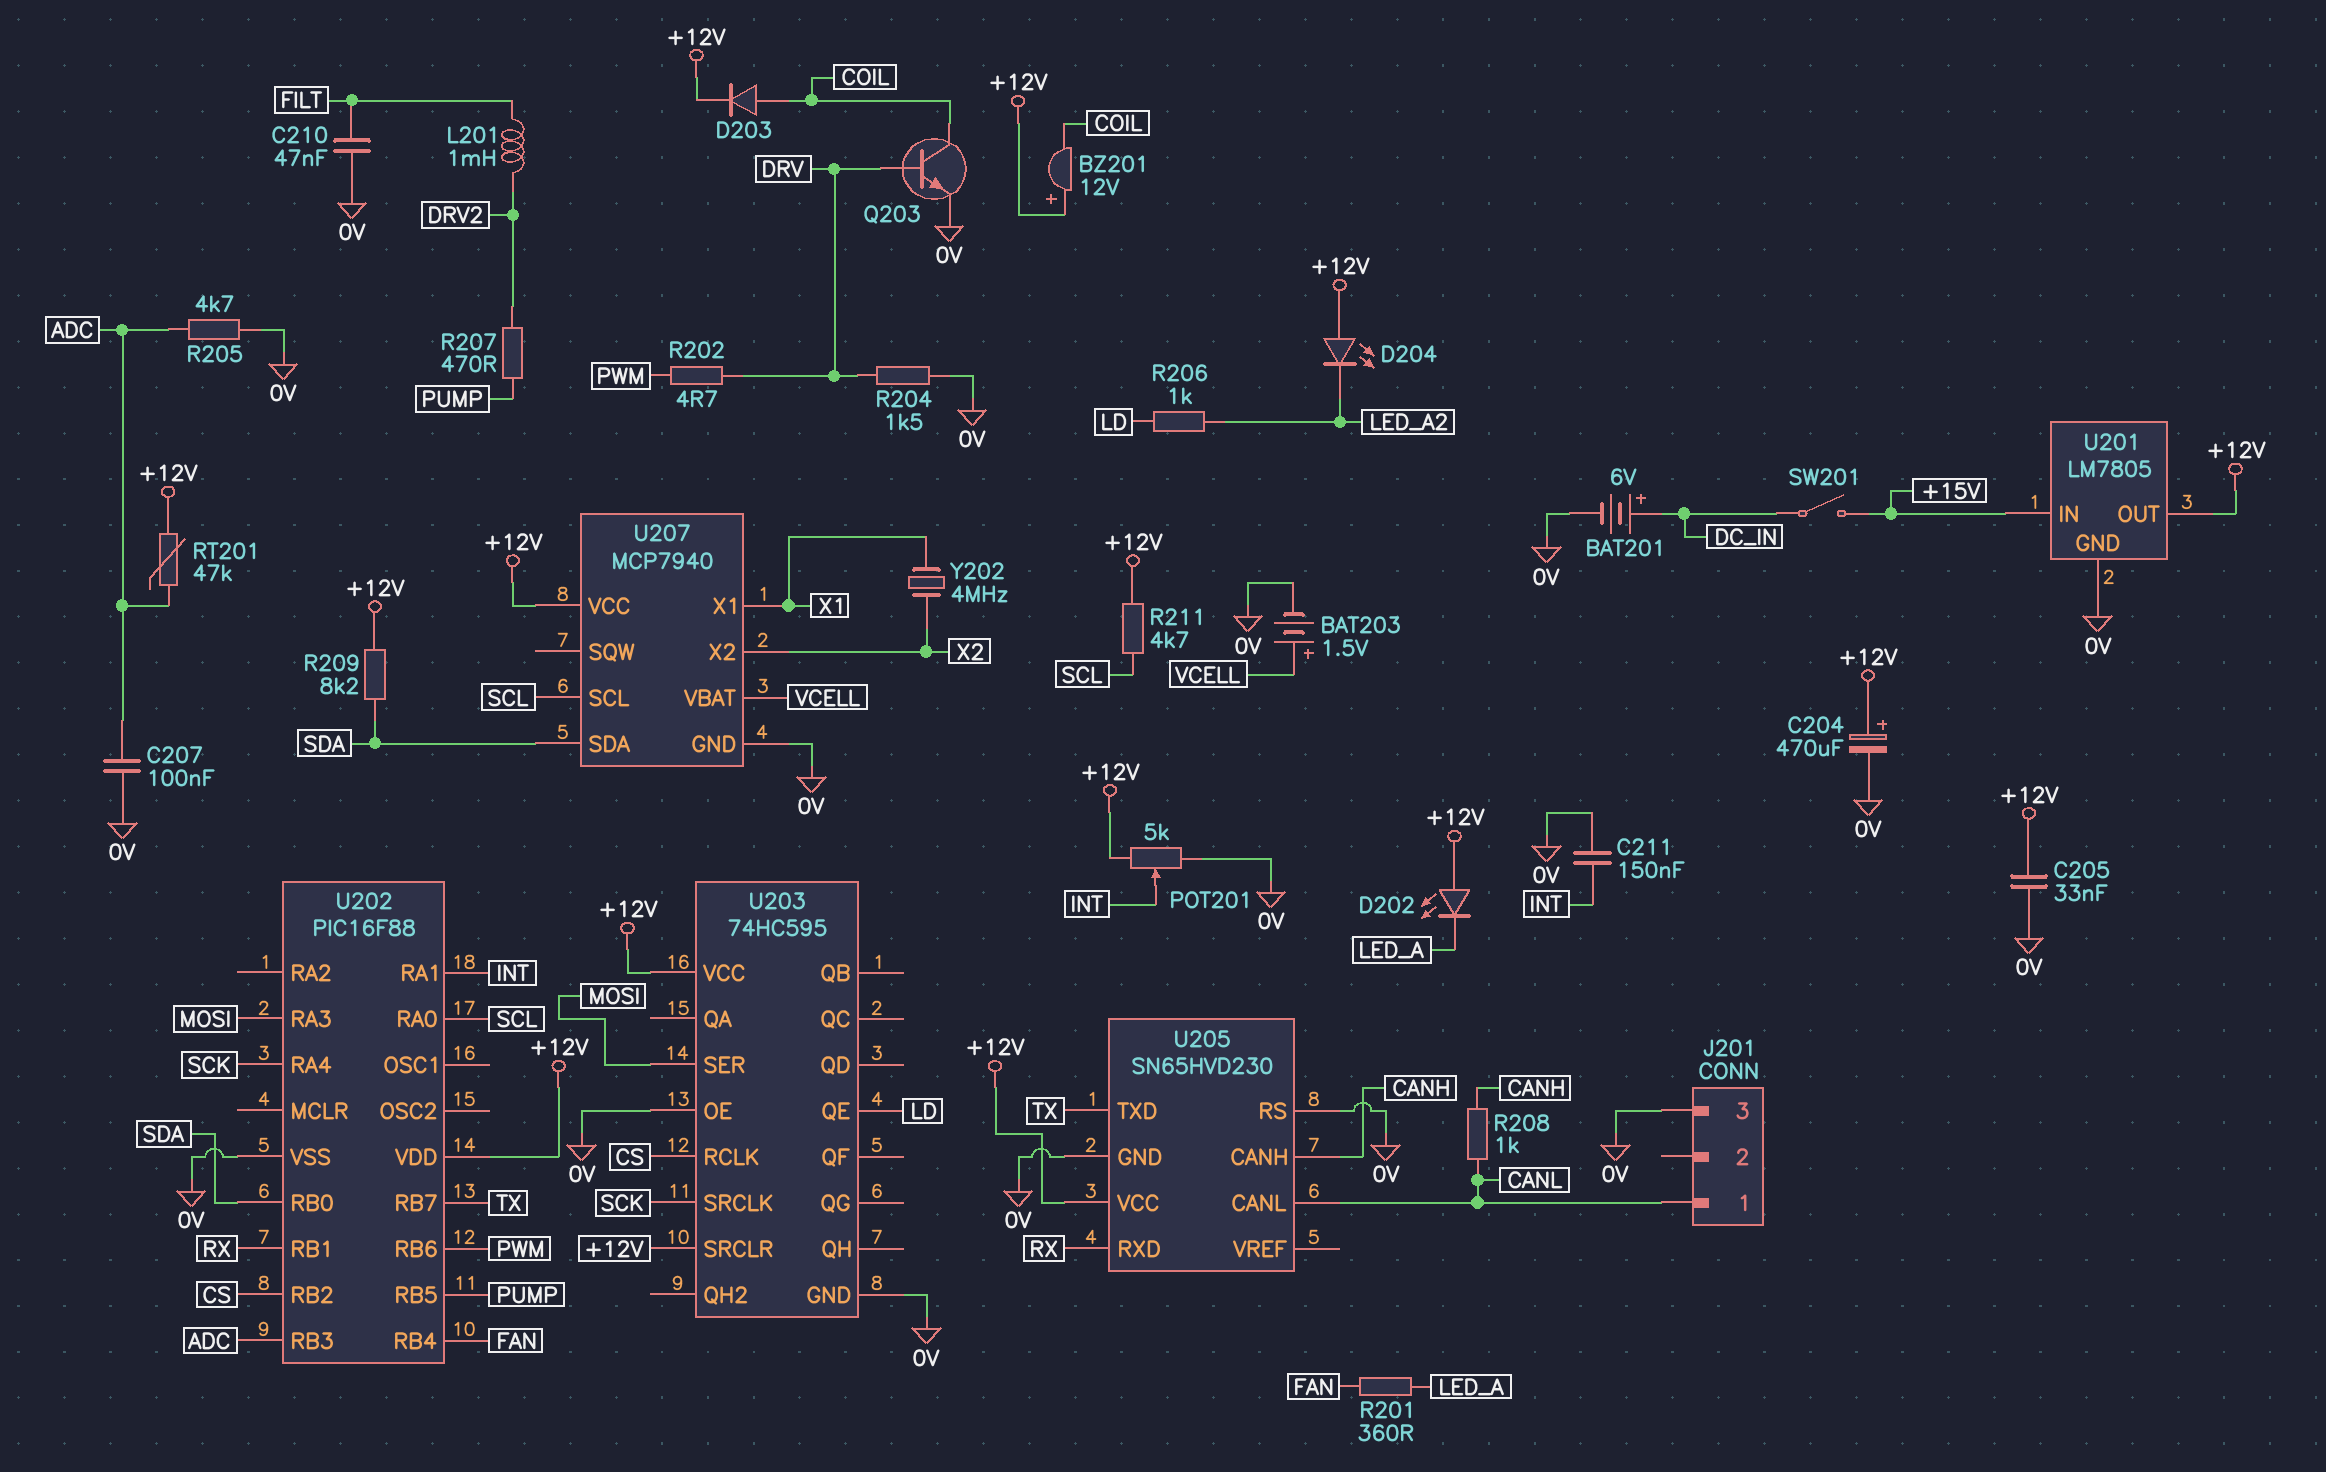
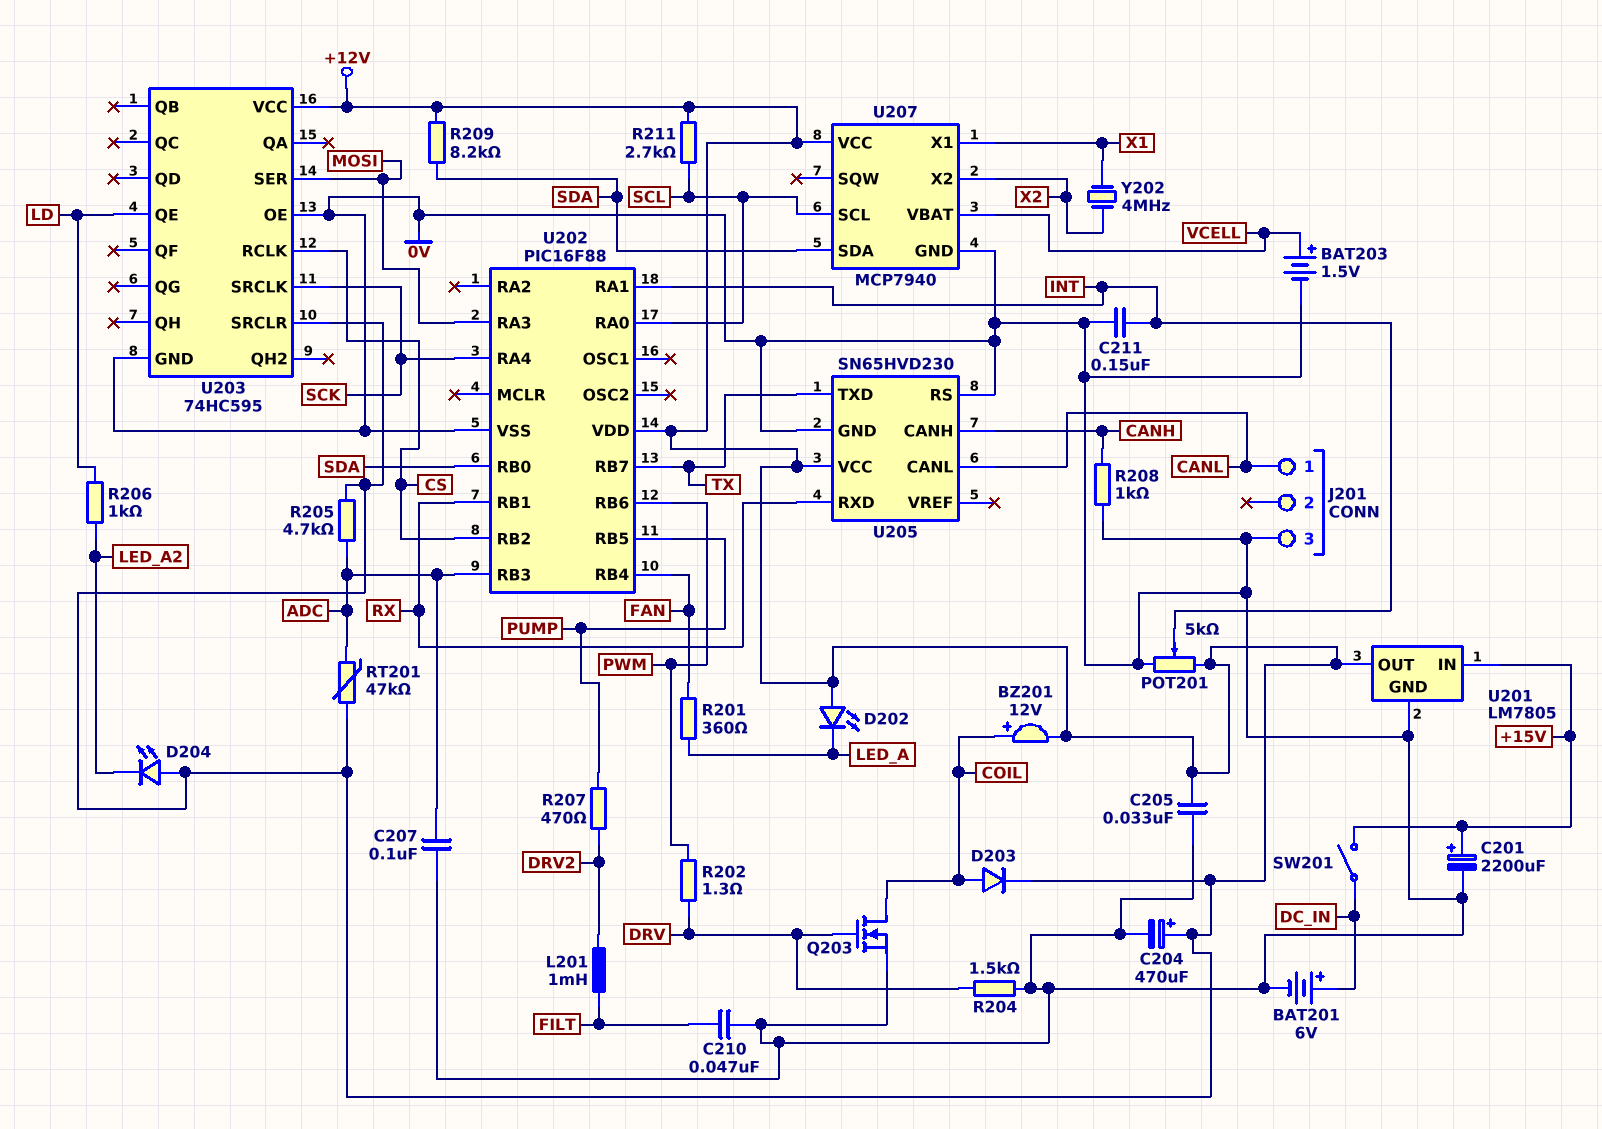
BZ201: buzzer 12V (plus +12V, minus COIL) -> buzzer 12V (plus COIL, minus +12V)
C201: none -> 2200uF (plus +15V, minus 0V)
Q203: NPN (B DRV, C COIL, E 0V) -> NMOS (G DRV, D COIL, S 0V)
R202: 4.7 (DRV, PWM) -> 1.3 (DRV, PWM)
R205: 4.7k (0V, ADC) -> 4.7k (+12V, ADC)
R208: 1k (CANH, CANL) -> 1k (0V, CANH)
R211: 4.7k (+12V, SCL) -> 2.7k (+12V, SCL)

